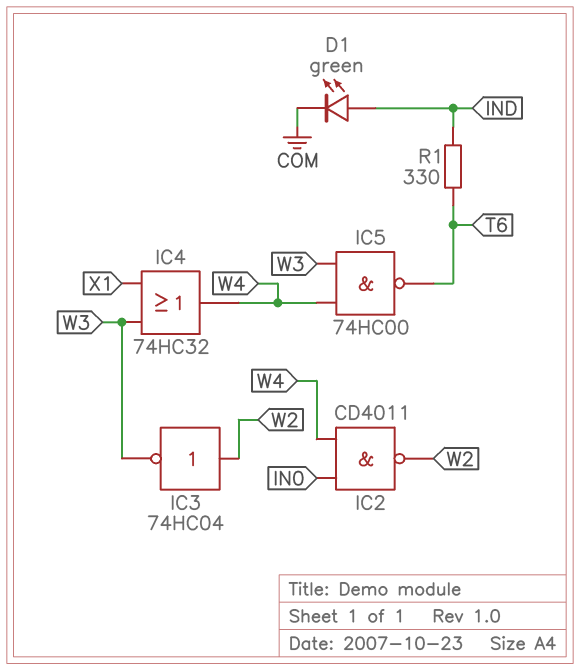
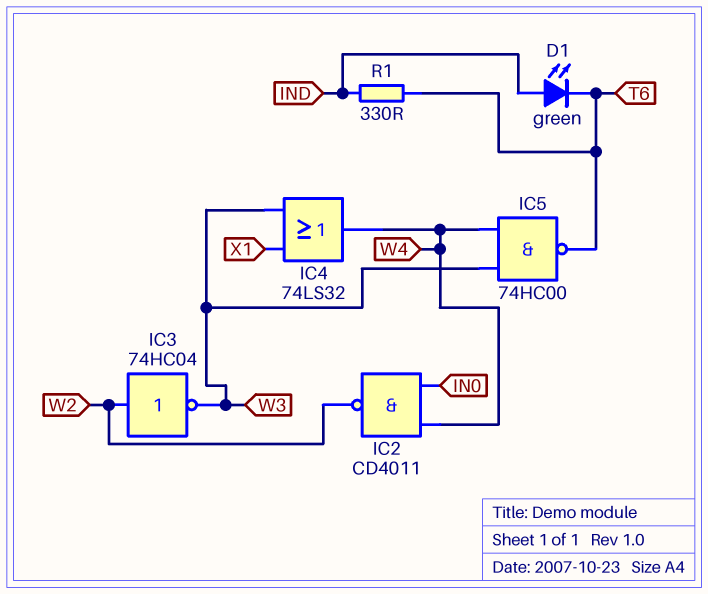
D1: LED green (A IND, K COM) -> LED green (A IND, K T6)
IC4: OR 74HC32 (in W3, in X1, out W4) -> OR 74LS32 (in W3, in X1, out W4)

